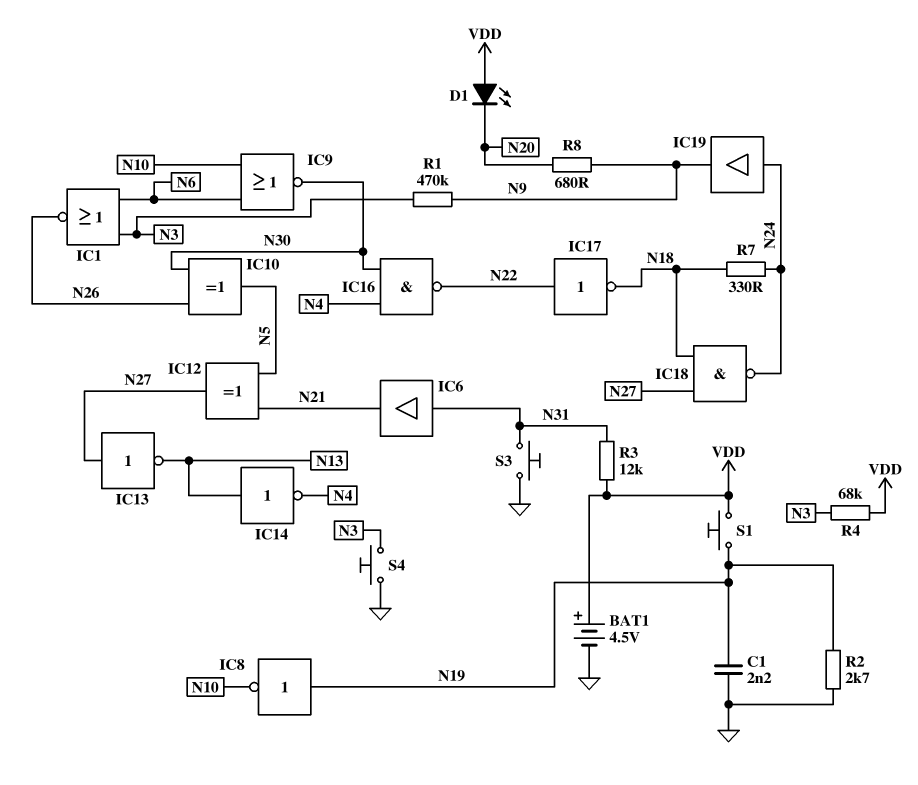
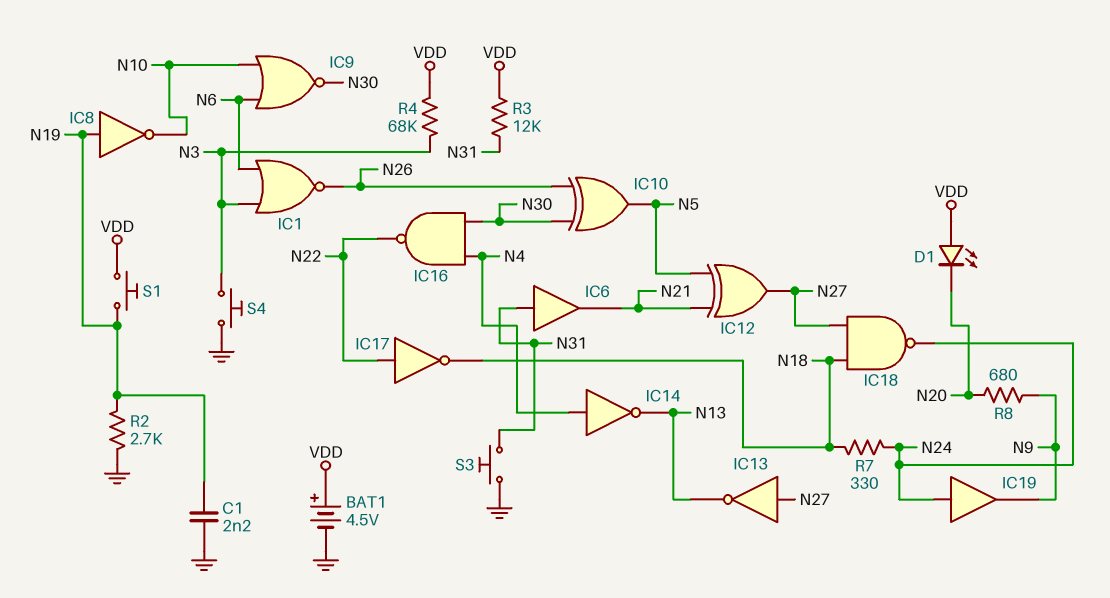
IC14: NOT (in N13, out N4) -> NOT (in N4, out N13)
R1: 470k (N3, N9) -> none

